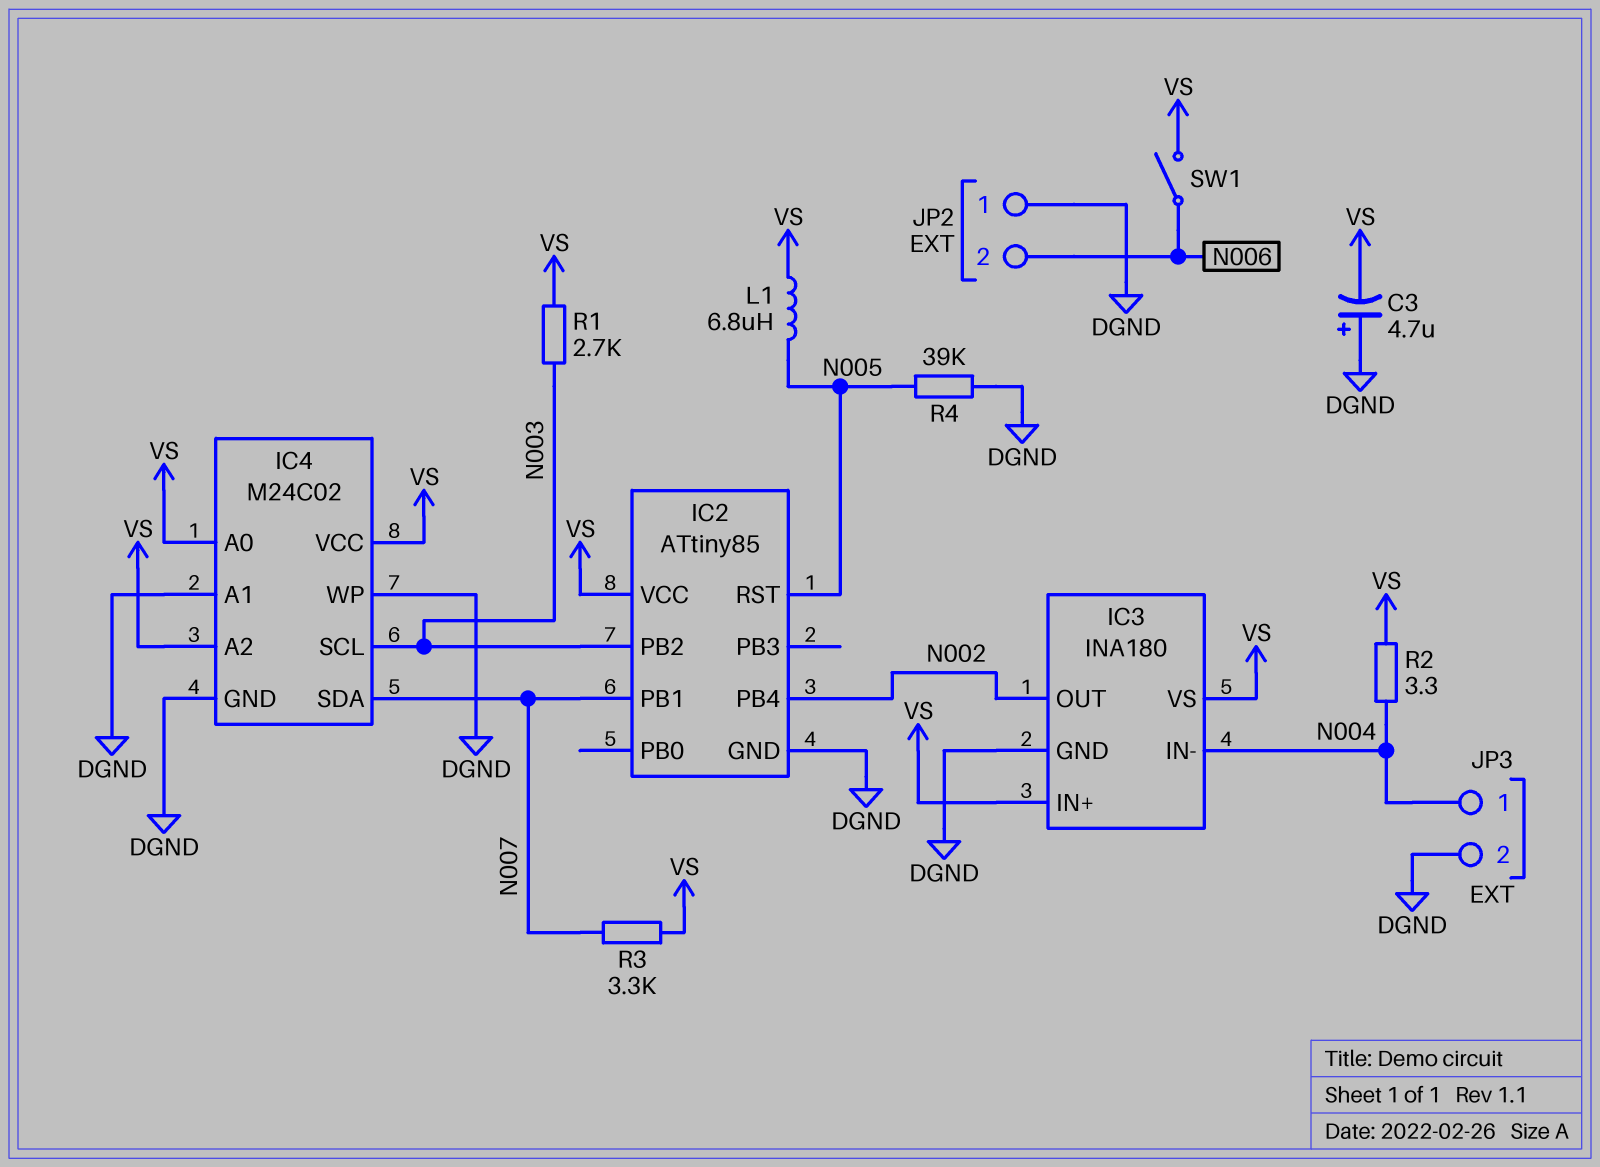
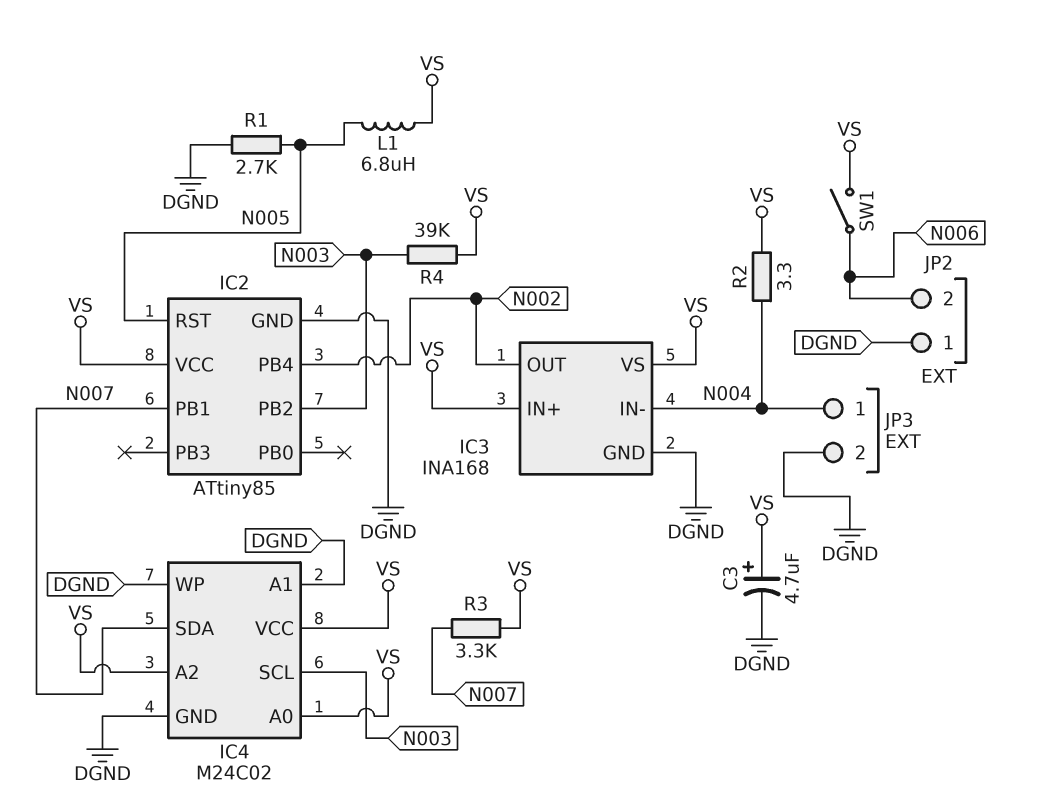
C3: 4.7uF (plus DGND, minus VS) -> 4.7uF (plus VS, minus DGND)
IC3: INA180 -> INA168
R1: 2.7k (N003, VS) -> 2.7k (DGND, N005)
R4: 39k (DGND, N005) -> 39k (N003, VS)

